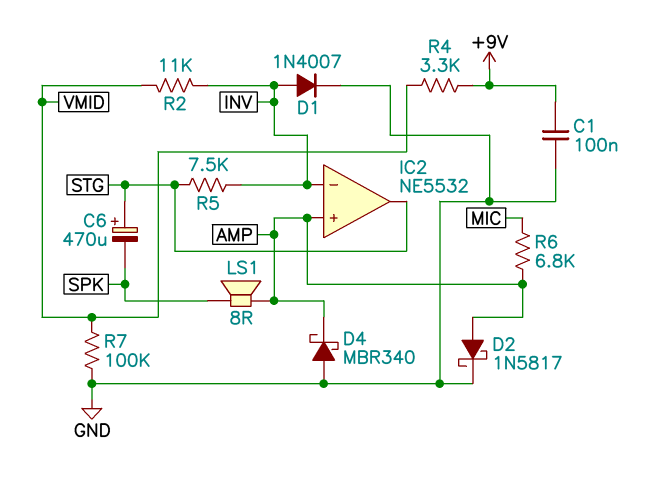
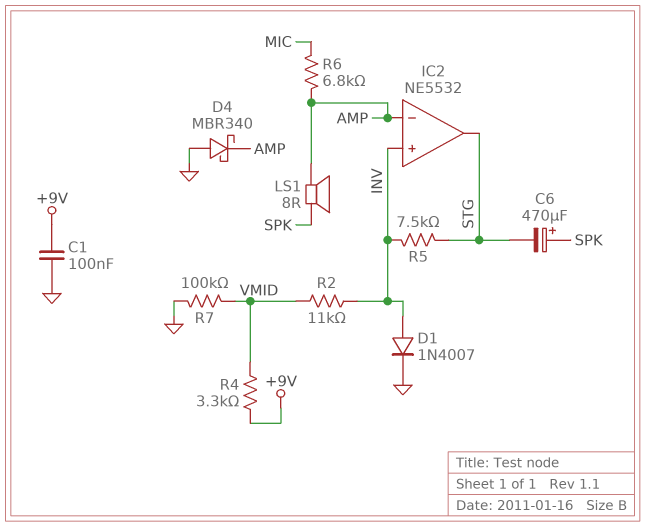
C6: 470uF (plus STG, minus SPK) -> 470uF (plus SPK, minus STG)
D2: schottky 1N5817 (A AMP, K GND) -> none
IC2 pin in+: AMP -> INV
IC2 pin in-: INV -> AMP

